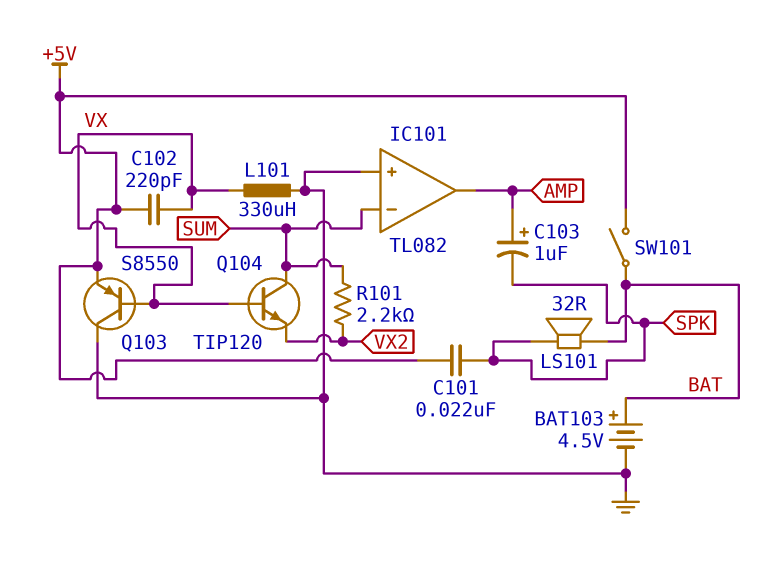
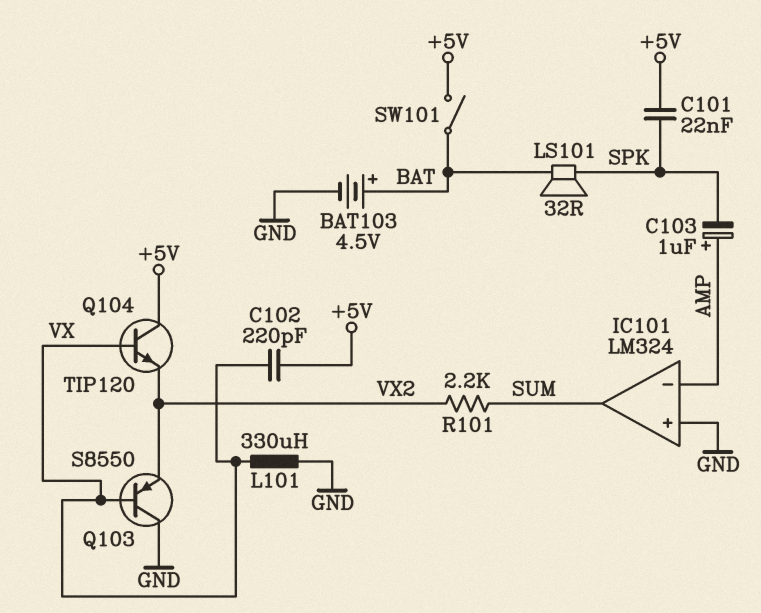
IC101: TL082 -> LM324
IC101 pin in-: SUM -> AMP
IC101 pin out: AMP -> SUM
Q103: PNP S8550 (B VX, C GND, E +5V) -> PNP S8550 (B VX, C GND, E VX2)
Q104: NPN TIP120 (B VX, C SUM, E VX2) -> NPN TIP120 (B VX, C +5V, E VX2)

